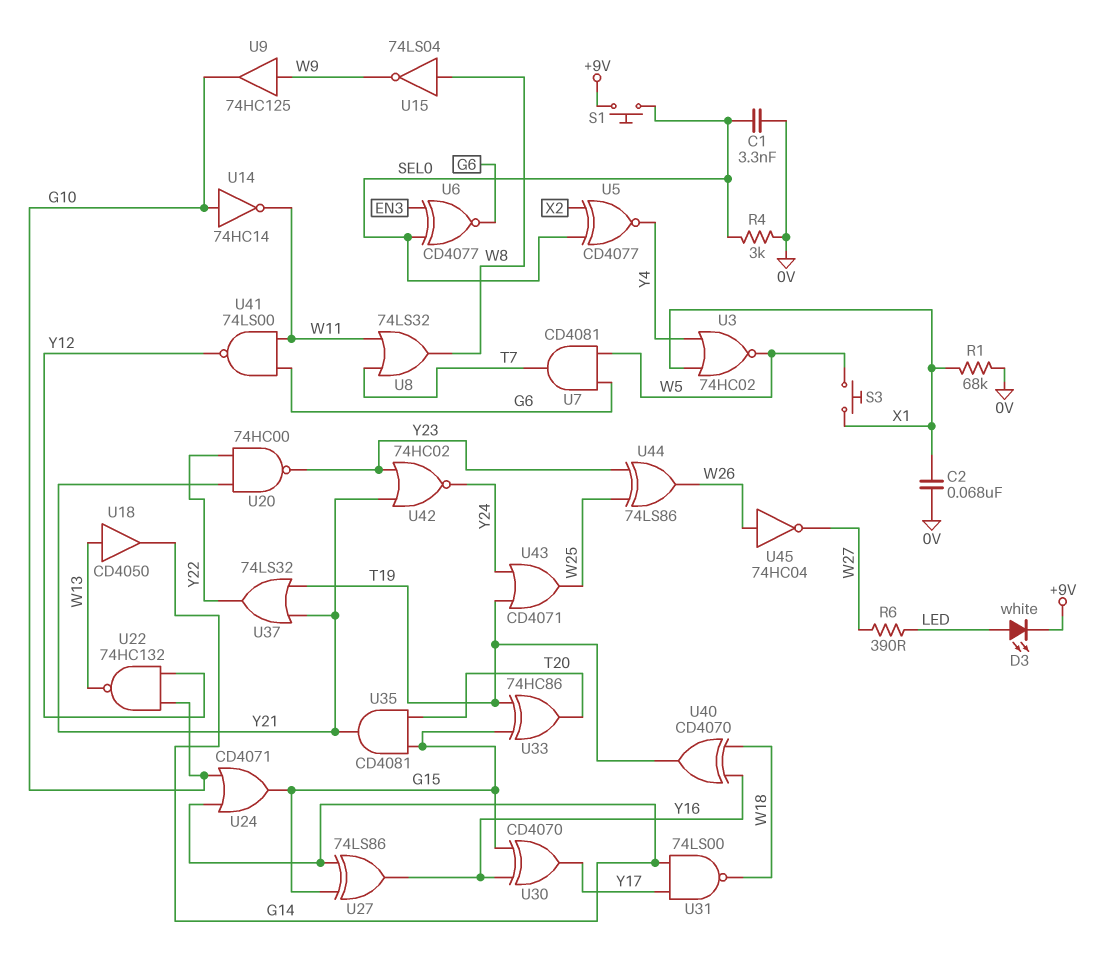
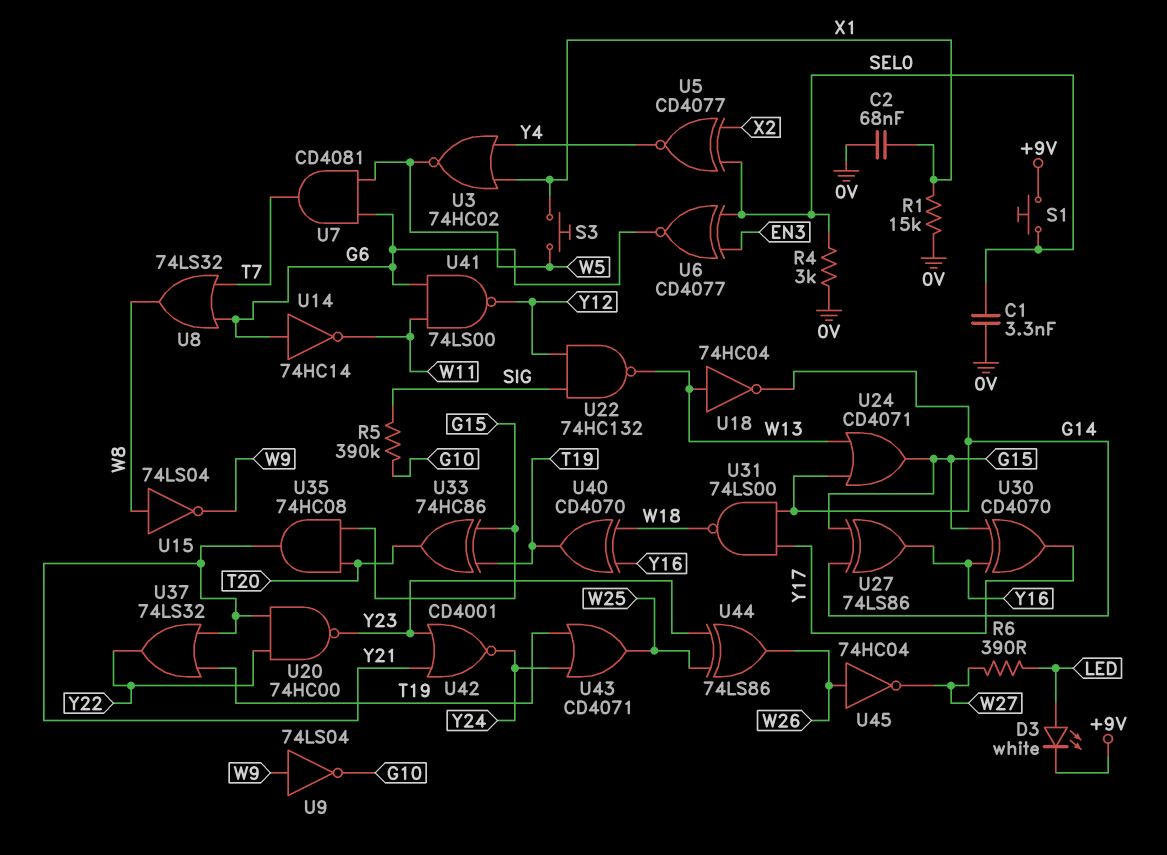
R1: 68k (0V, X1) -> 15k (0V, X1)
R5: none -> 390k (G10, SIG)
U8: OR 74LS32 (in T7, in W11, out W8) -> OR 74LS32 (in G6, in T7, out W8)
U9: buffer 74HC125 (in W9, out G10) -> NOT 74LS04 (in W9, out G10)
U14: NOT 74HC14 (in G10, out W11) -> NOT 74HC14 (in G6, out W11)
U18: buffer CD4050 (in W13, out G14) -> NOT 74HC04 (in W13, out G14)
U22: NAND 74HC132 (in G10, in Y12, out W13) -> NAND 74HC132 (in SIG, in Y12, out W13)
U24: OR CD4071 (in G10, in G14, out G15) -> OR CD4071 (in G14, in W13, out G15)
U35: AND CD4081 (in G15, in T20, out Y21) -> AND 74HC08 (in G15, in T20, out Y21)
U42: NOR 74HC02 (in Y21, in Y23, out Y24) -> NOR CD4001 (in Y21, in Y23, out Y24)

